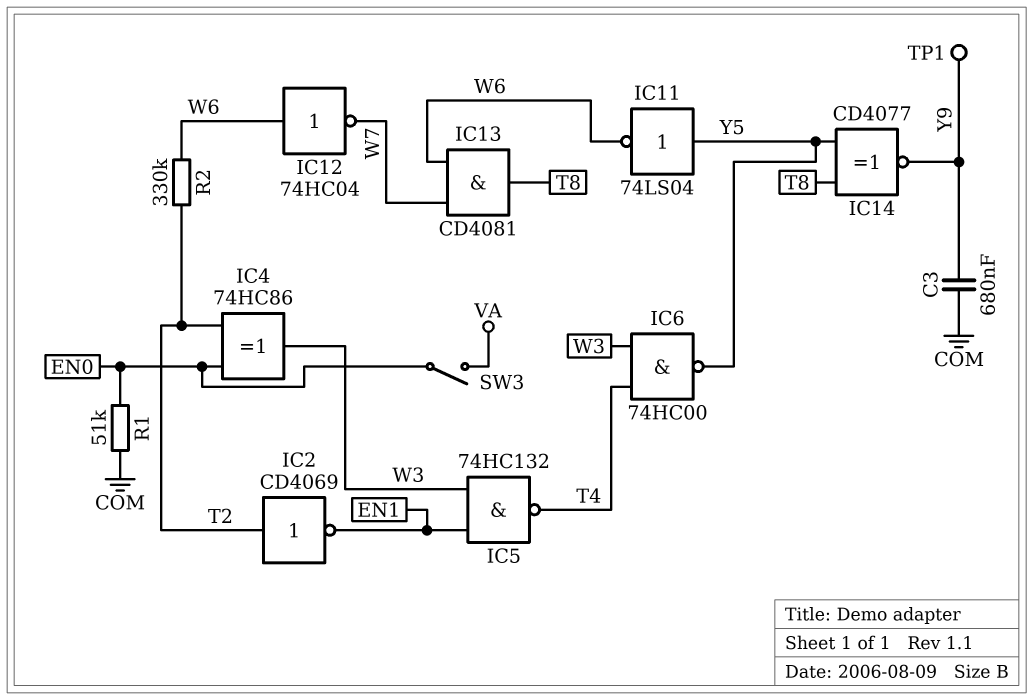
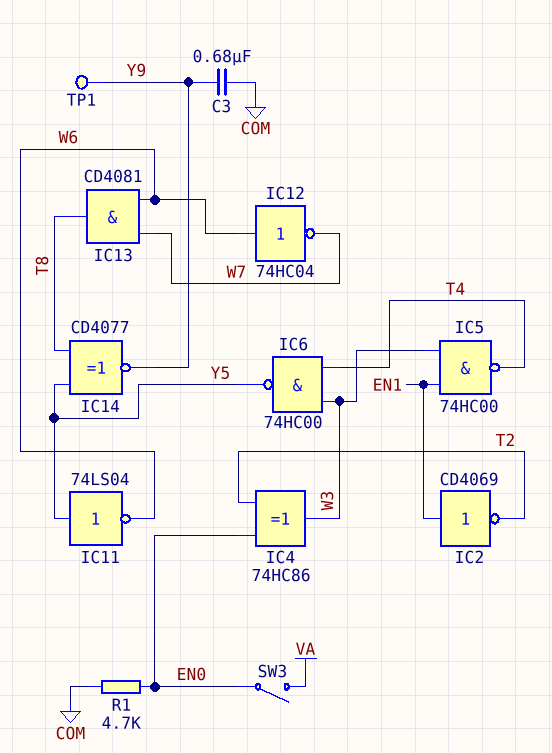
IC2: NOT CD4069 (in T2, out EN1) -> NOT CD4069 (in EN1, out T2)
IC5: NAND 74HC132 (in EN1, in W3, out T4) -> NAND 74HC00 (in EN1, in W3, out T4)
R1: 51k (COM, EN0) -> 4.7k (COM, EN0)
R2: 330k (T2, W6) -> none

